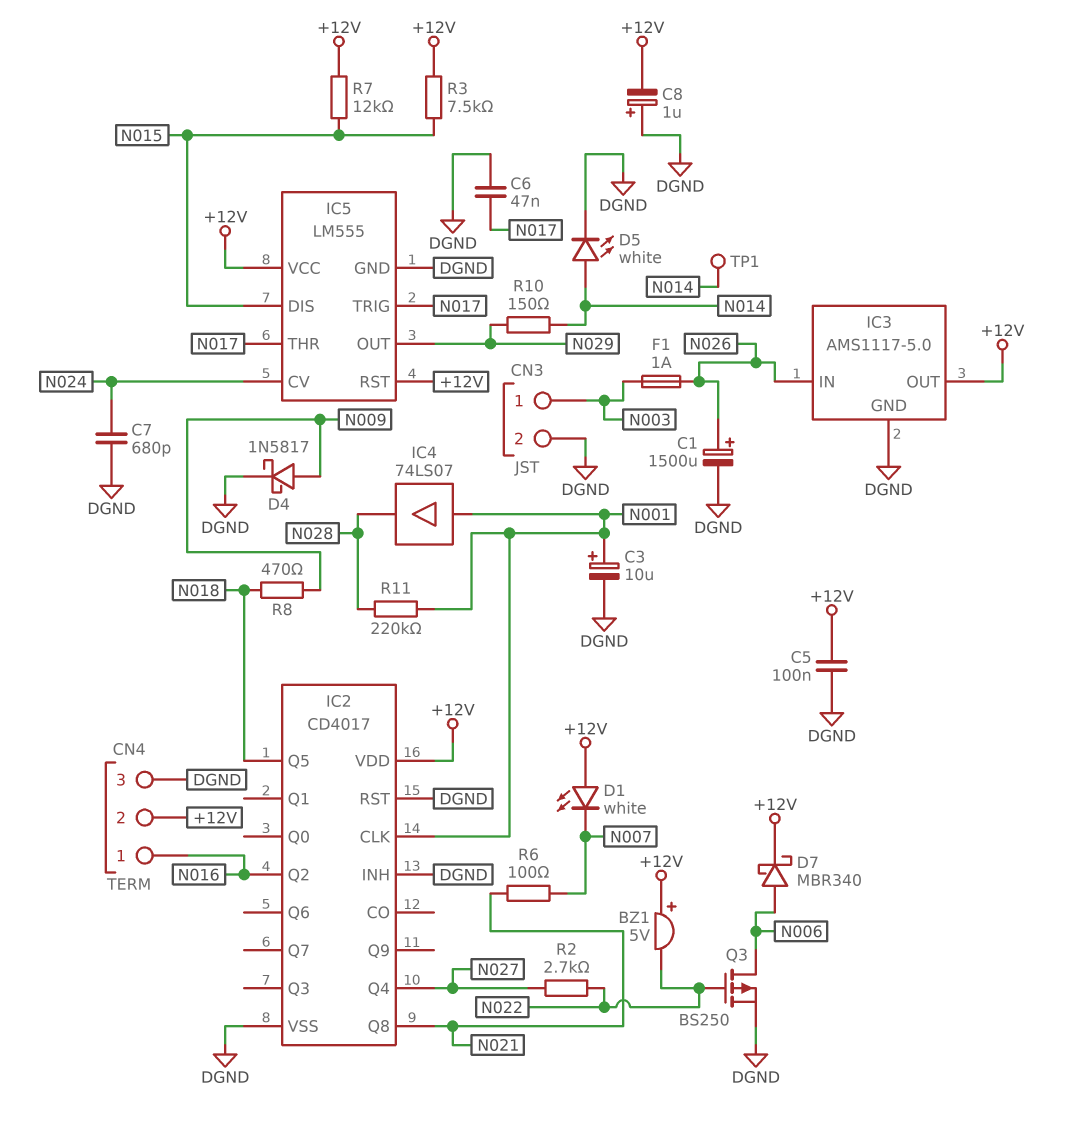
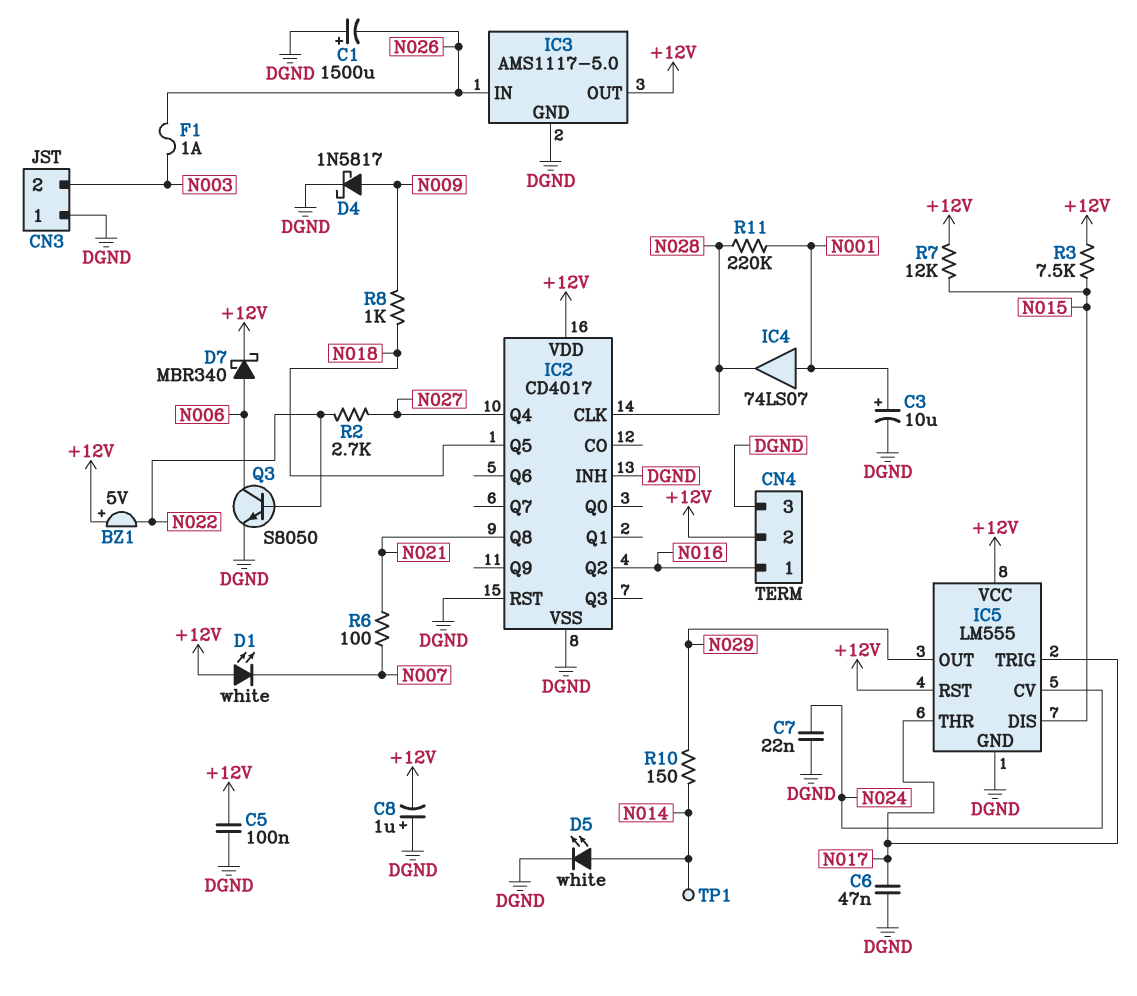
C1: 1500uF (plus N026, minus DGND) -> 1500uF (plus DGND, minus N026)
C7: 680pF (DGND, N024) -> 22nF (DGND, N024)
CN3 pin 1: N003 -> DGND
CN3 pin 2: DGND -> N003
IC2 pin CLK: N001 -> N028
Q3: PMOS BS250 (G N022, D N006, S DGND) -> NPN S8050 (B N022, C N006, E DGND)
R8: 470 (N009, N018) -> 1k (N009, N018)

